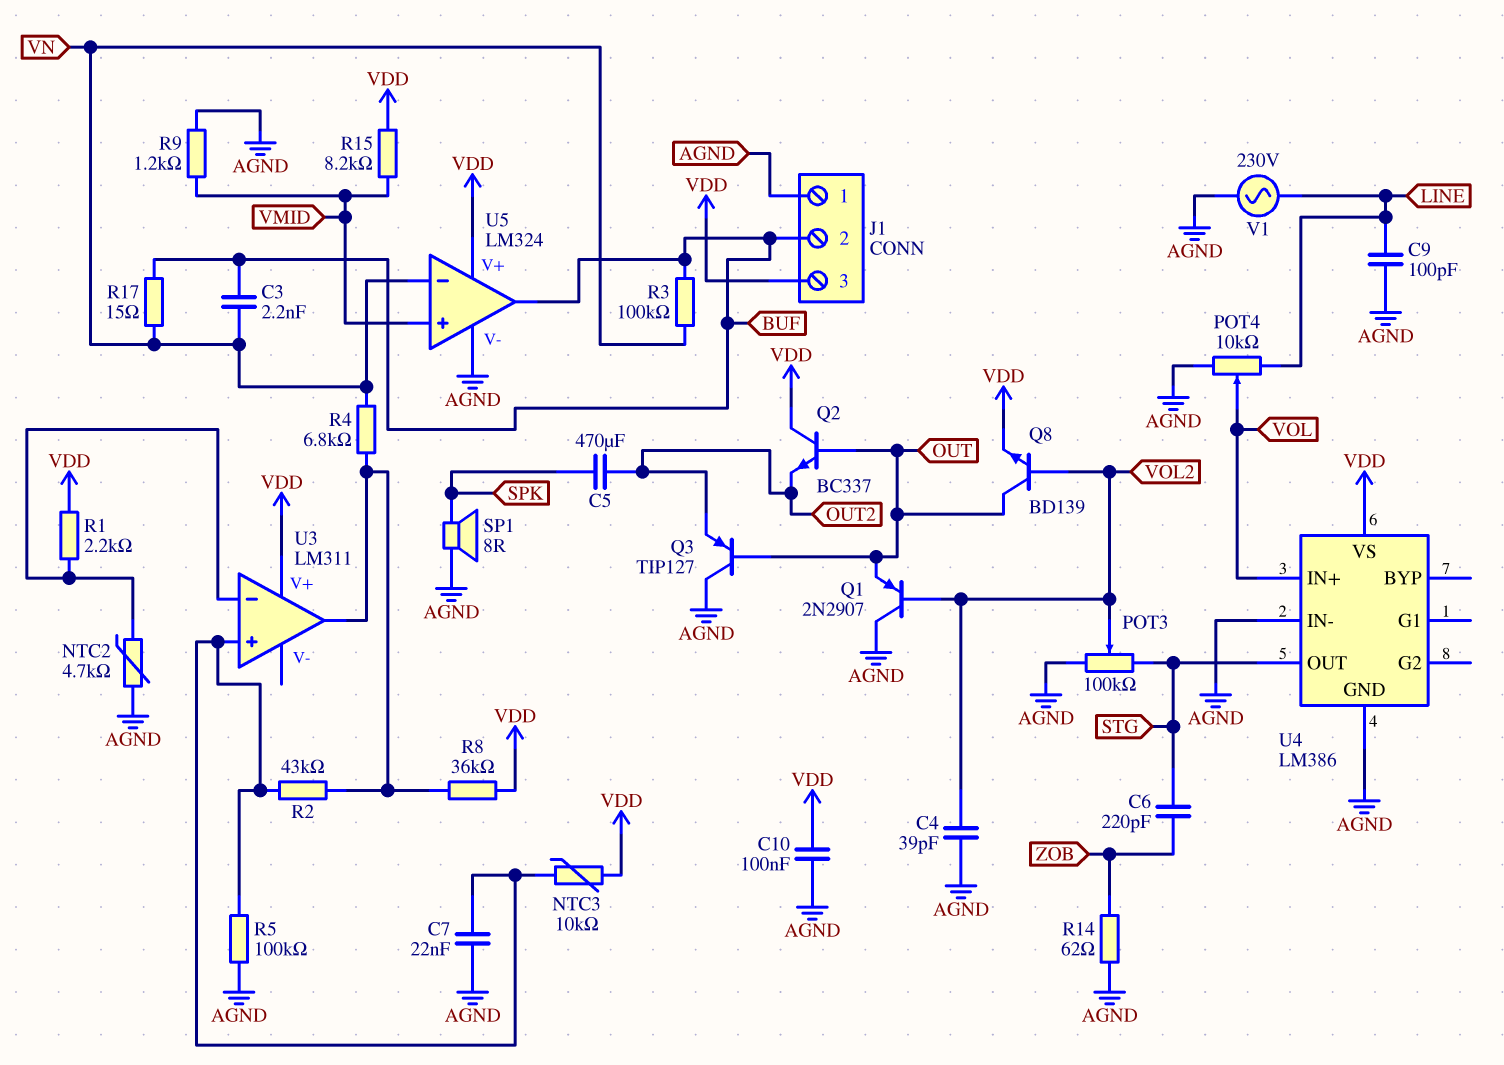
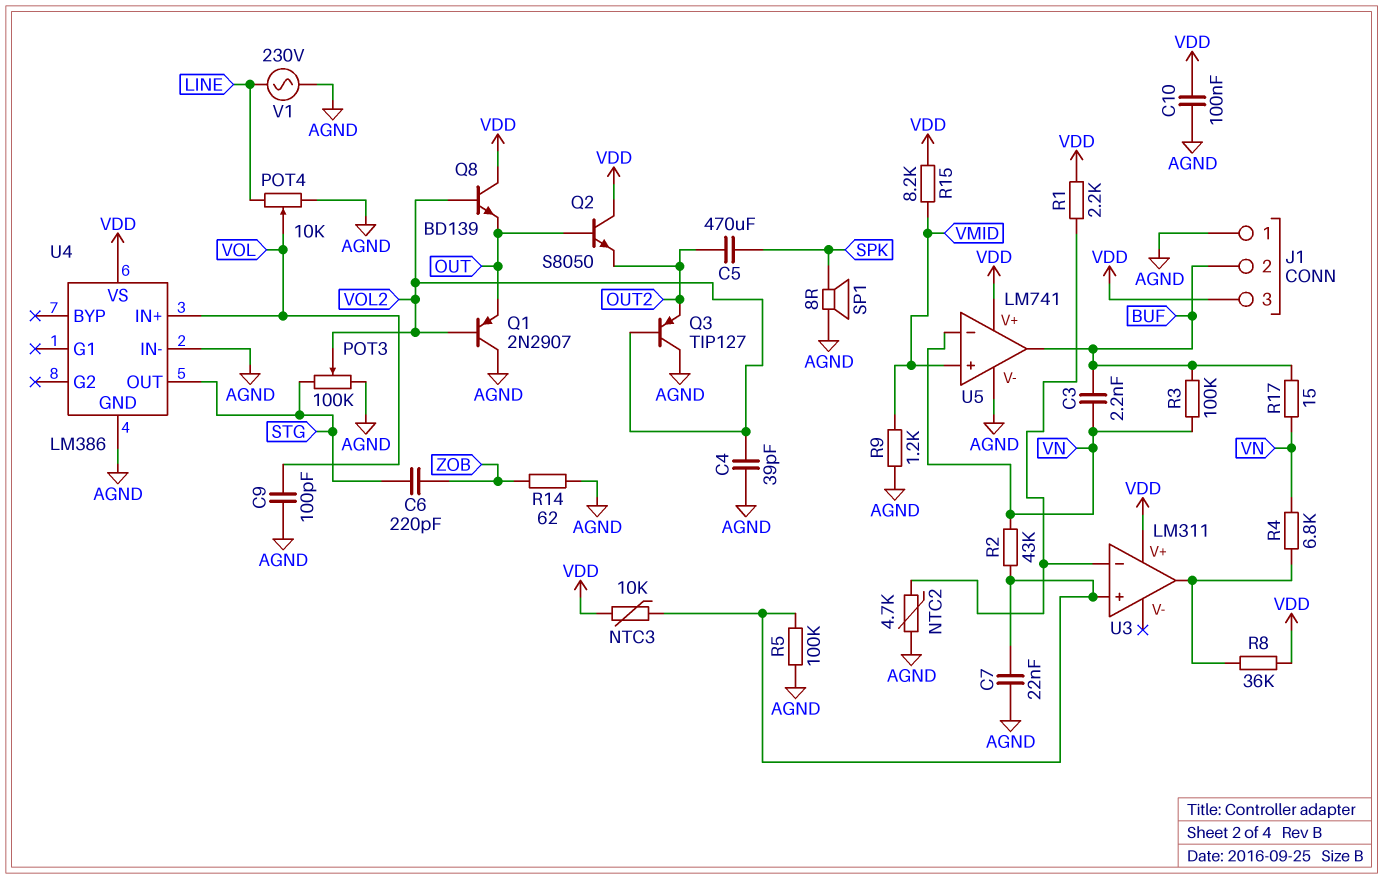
C9: 100pF (AGND, LINE) -> 100pF (AGND, VOL)
Q2: NPN BC337 (B OUT, C VDD, E OUT2) -> NPN S8050 (B OUT, C VDD, E OUT2)
Q3: PNP TIP127 (B OUT, C AGND, E OUT2) -> PNP TIP127 (B VOL2, C AGND, E OUT2)
Q8: NPN BD139 (B VOL2, C OUT, E VDD) -> NPN BD139 (B VOL2, C VDD, E OUT)
R2: 43k (U3/in+, U3/out) -> 43k (U3/in+, VN)
U5: LM324 -> LM741

